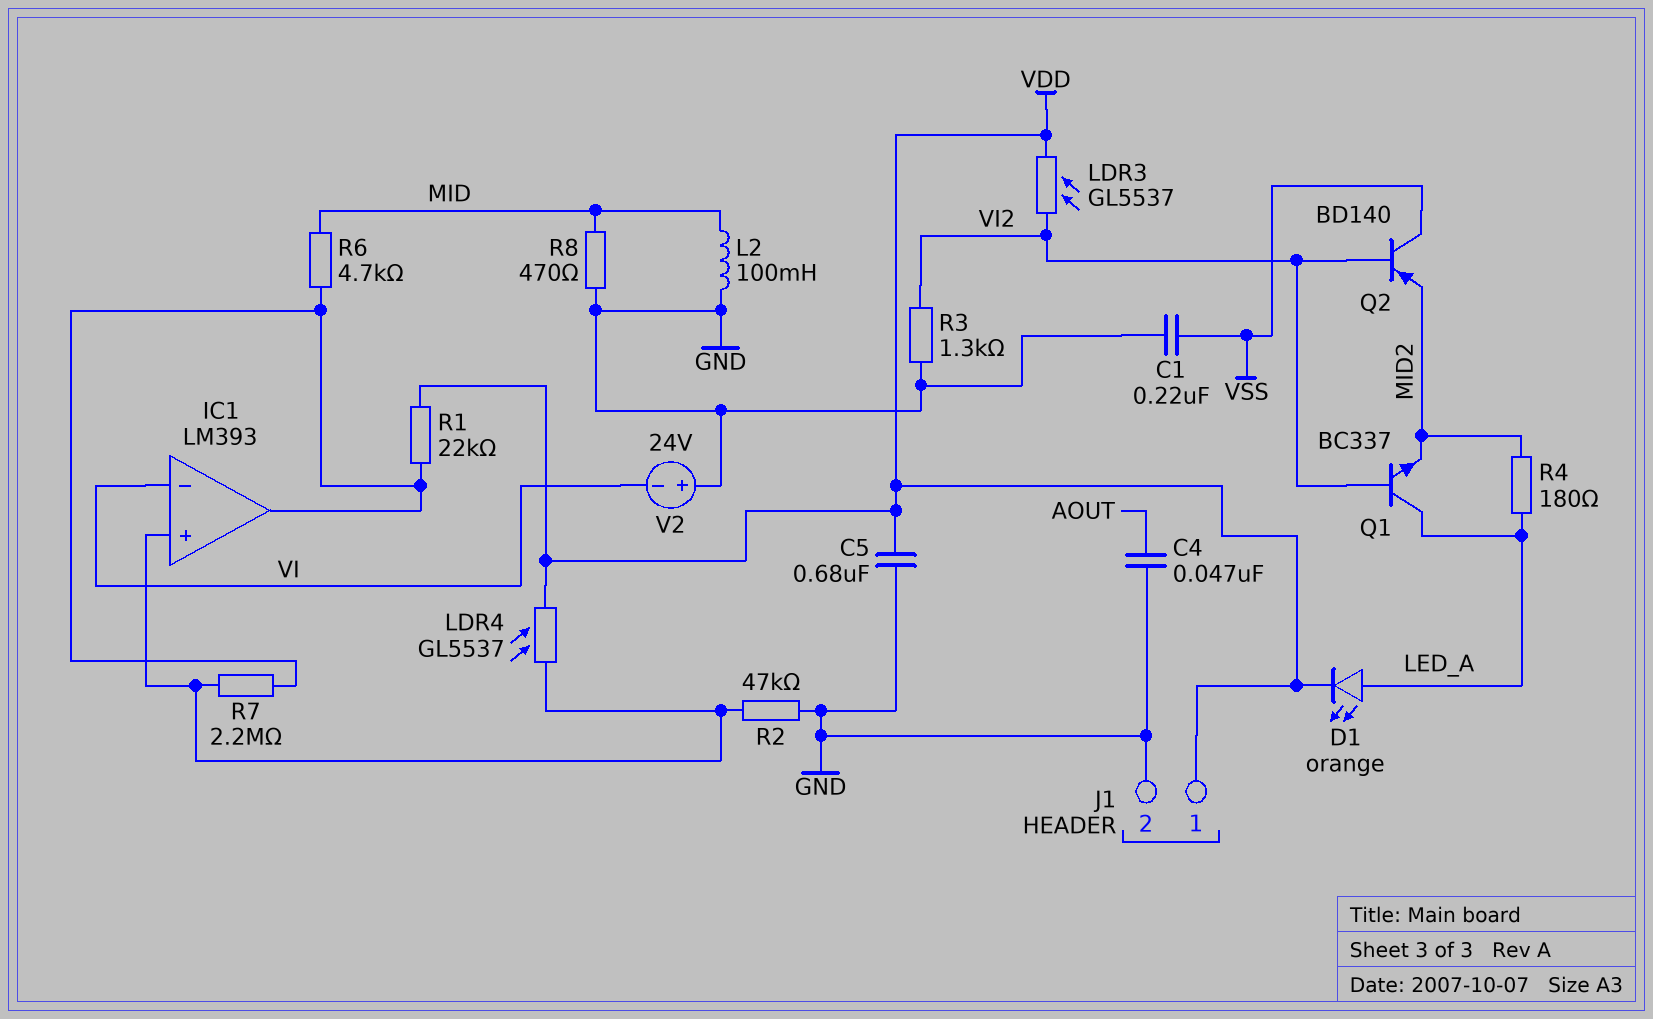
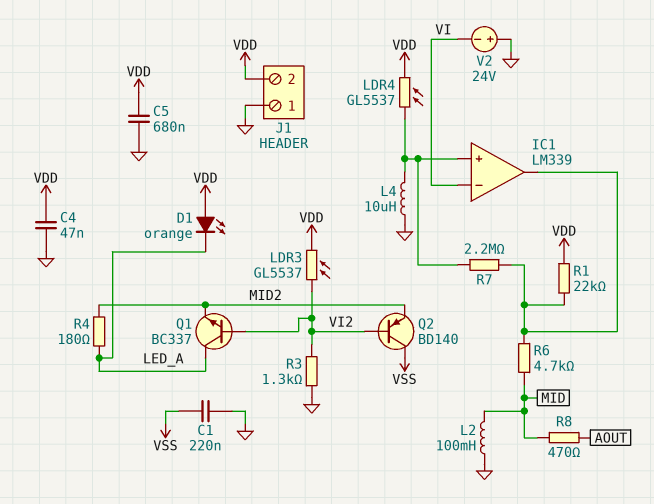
C4: 47nF (AOUT, GND) -> 47nF (GND, VDD)
D1: LED orange (A LED_A, K VDD) -> LED orange (A VDD, K LED_A)
IC1: LM393 -> LM339
J1 pin 1: VDD -> GND
J1 pin 2: GND -> VDD
L4: none -> 10uH (GND, IC1/in+)
R2: 47k (GND, IC1/in+) -> none
R8: 470 (GND, MID) -> 470 (AOUT, MID)

